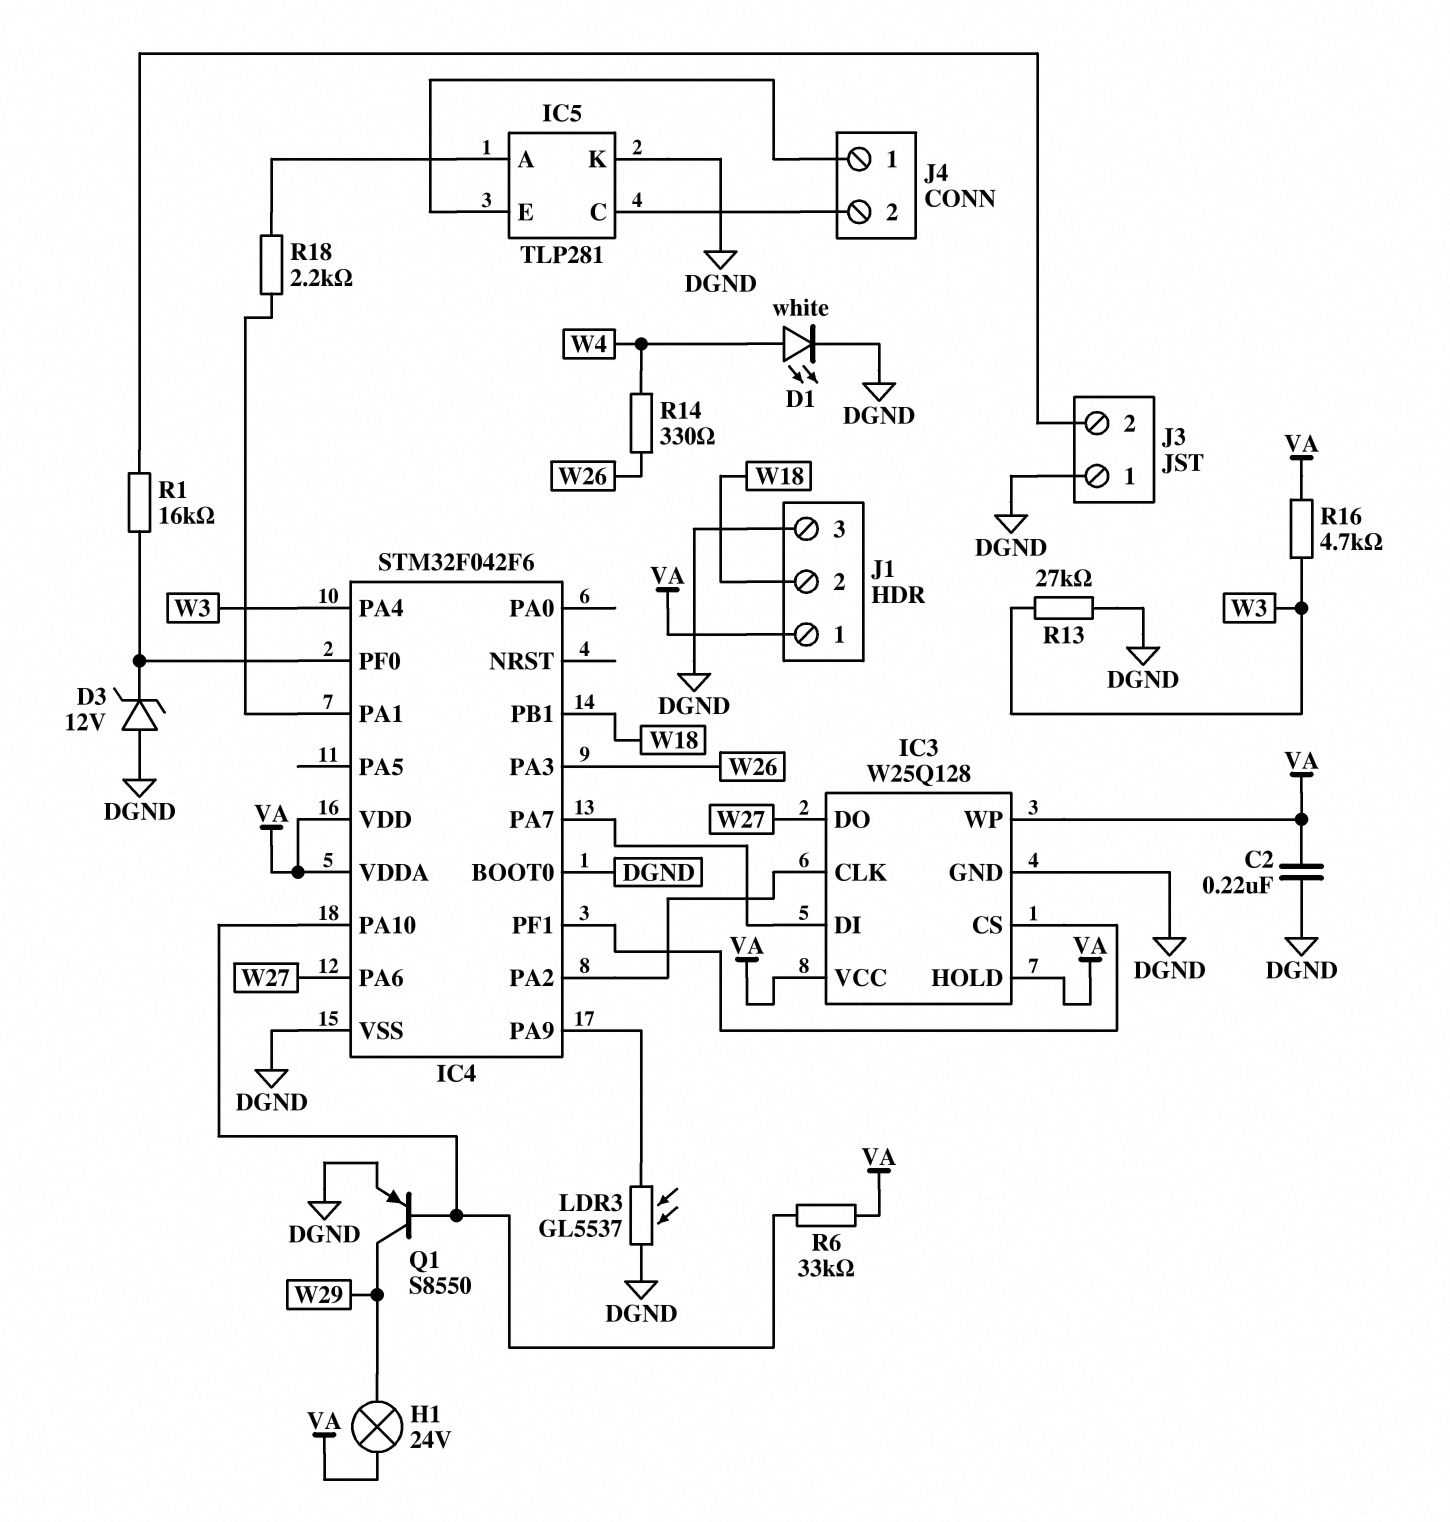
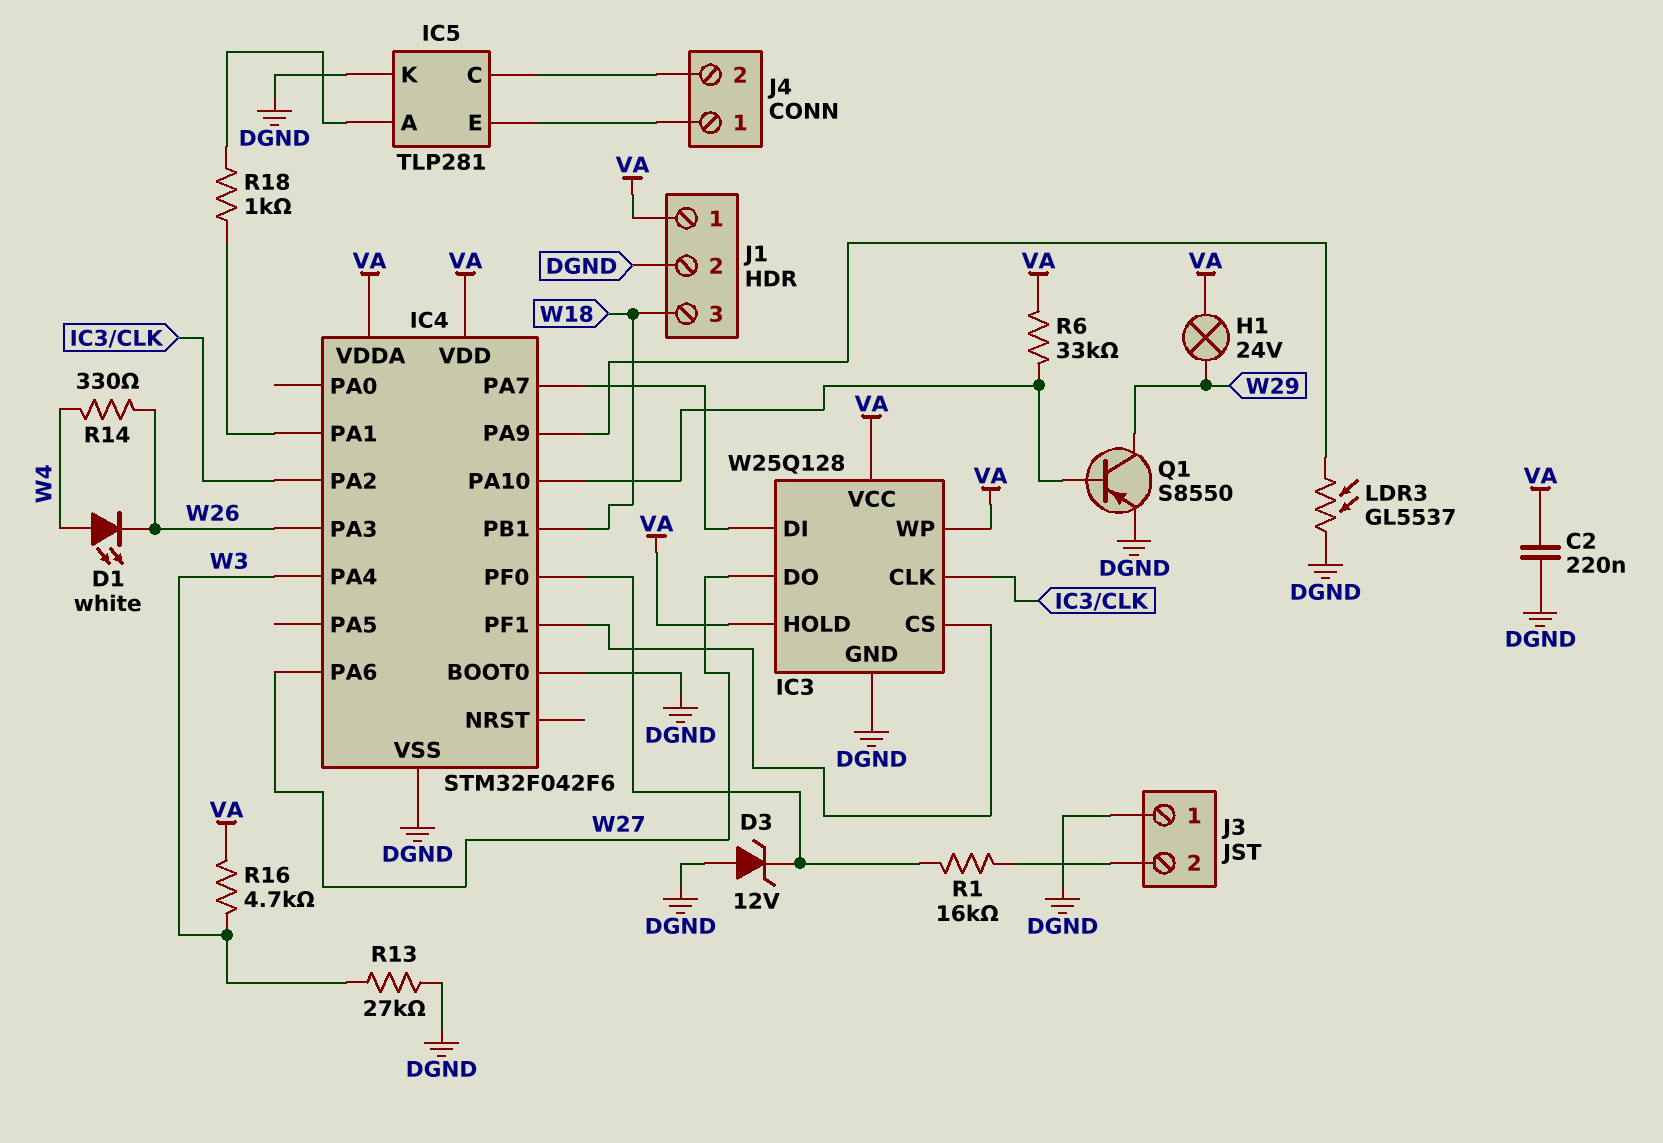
D1: LED white (A W4, K DGND) -> LED white (A W4, K W26)
J1 pin 2: W18 -> DGND
J1 pin 3: DGND -> W18
R18: 2.2k (IC4/PA1, IC5/A) -> 1k (IC4/PA1, IC5/A)

